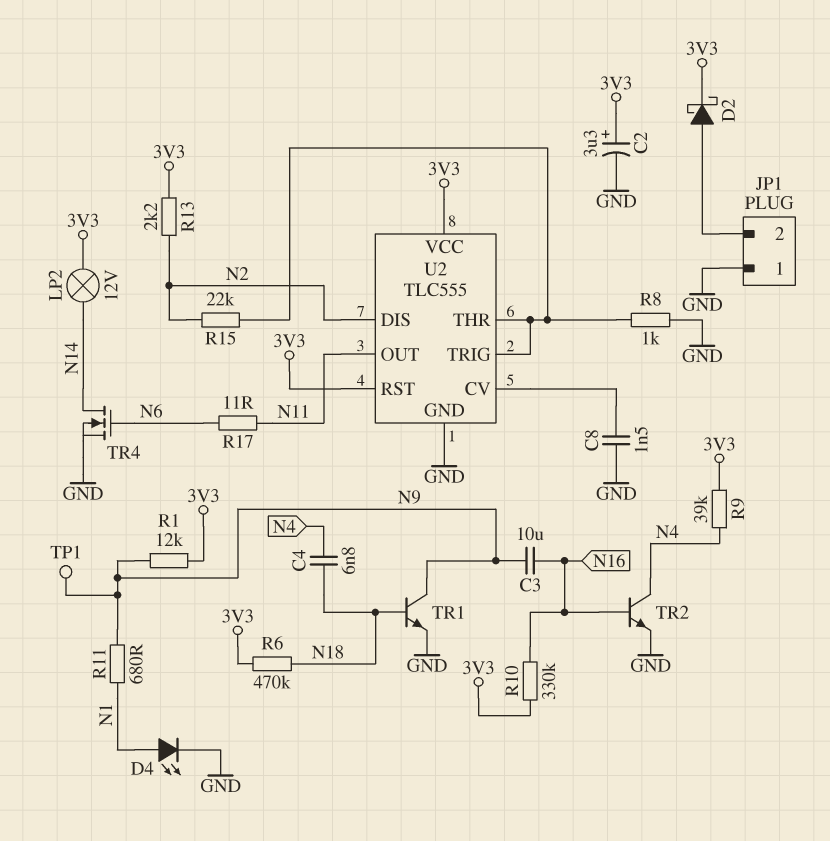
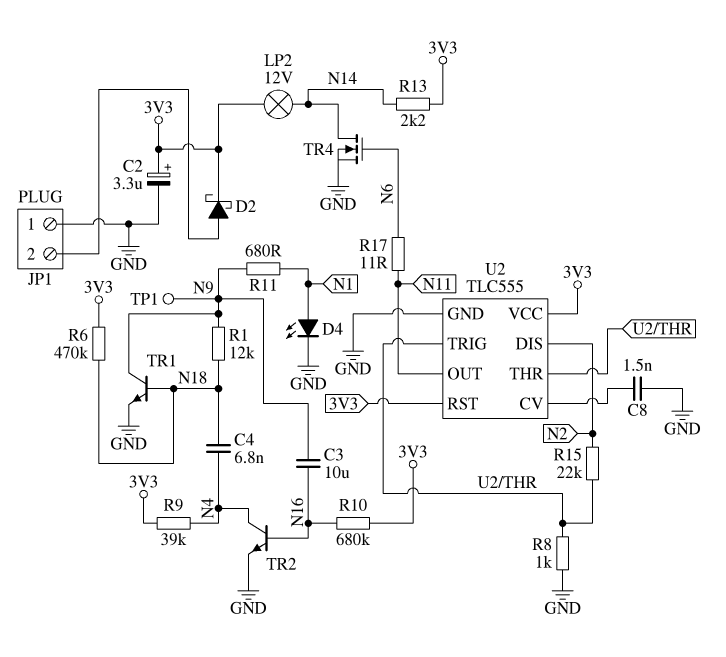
R1: 12k (3V3, N9) -> 12k (N9, N18)
R10: 330k (3V3, N16) -> 680k (3V3, N16)
R13: 2.2k (3V3, N2) -> 2.2k (3V3, N14)

